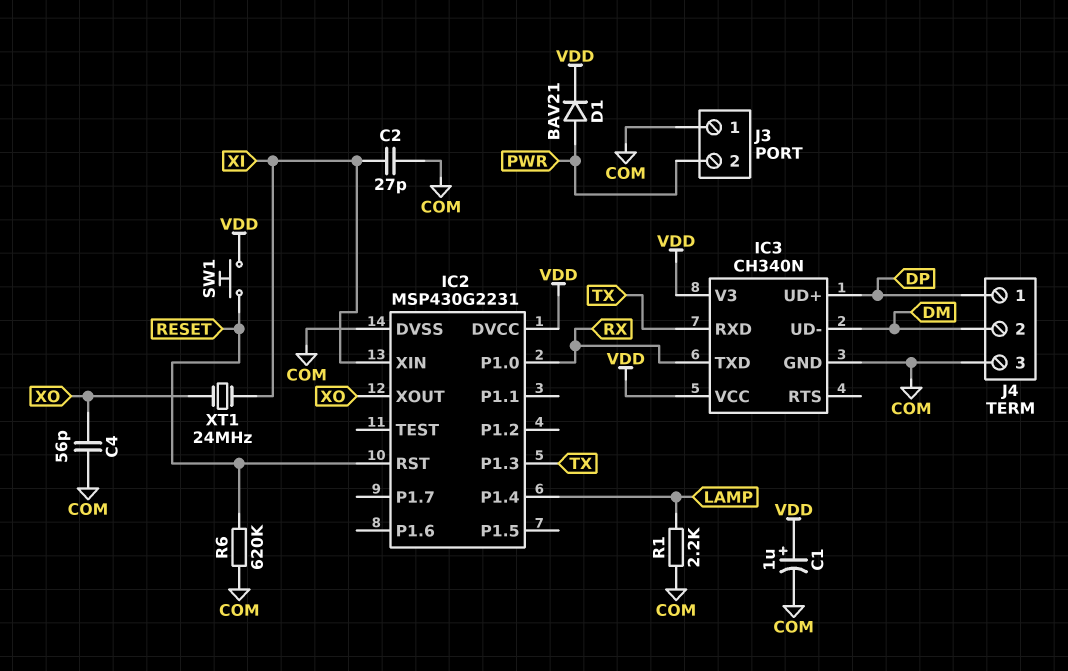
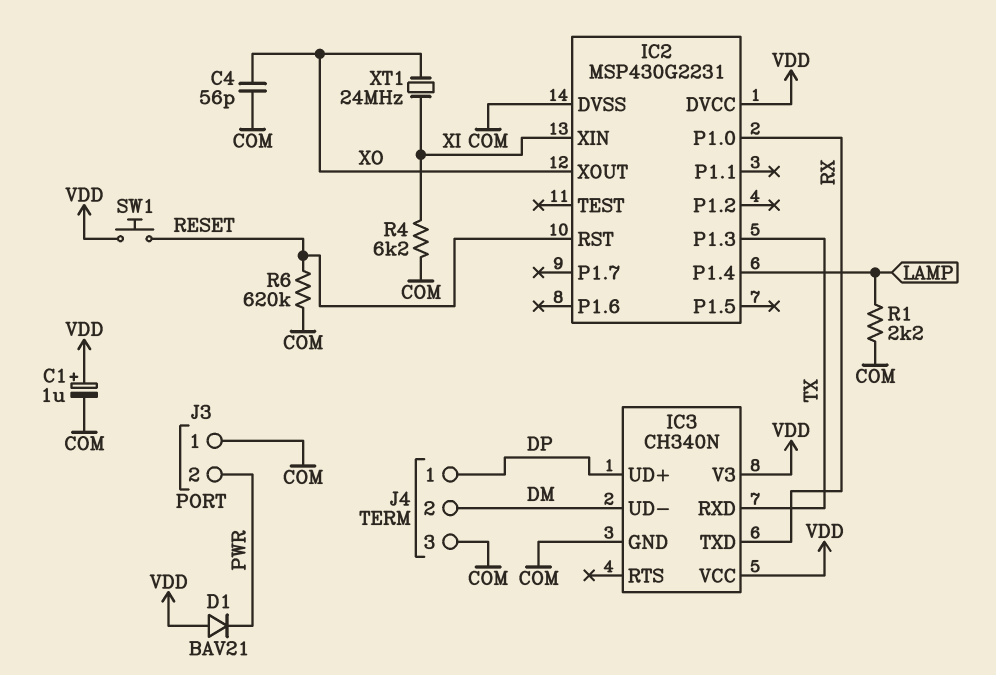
C2: 27pF (COM, XI) -> none
D1: diode BAV21 (A PWR, K VDD) -> diode BAV21 (A VDD, K PWR)
R4: none -> 6.2k (COM, XI)

